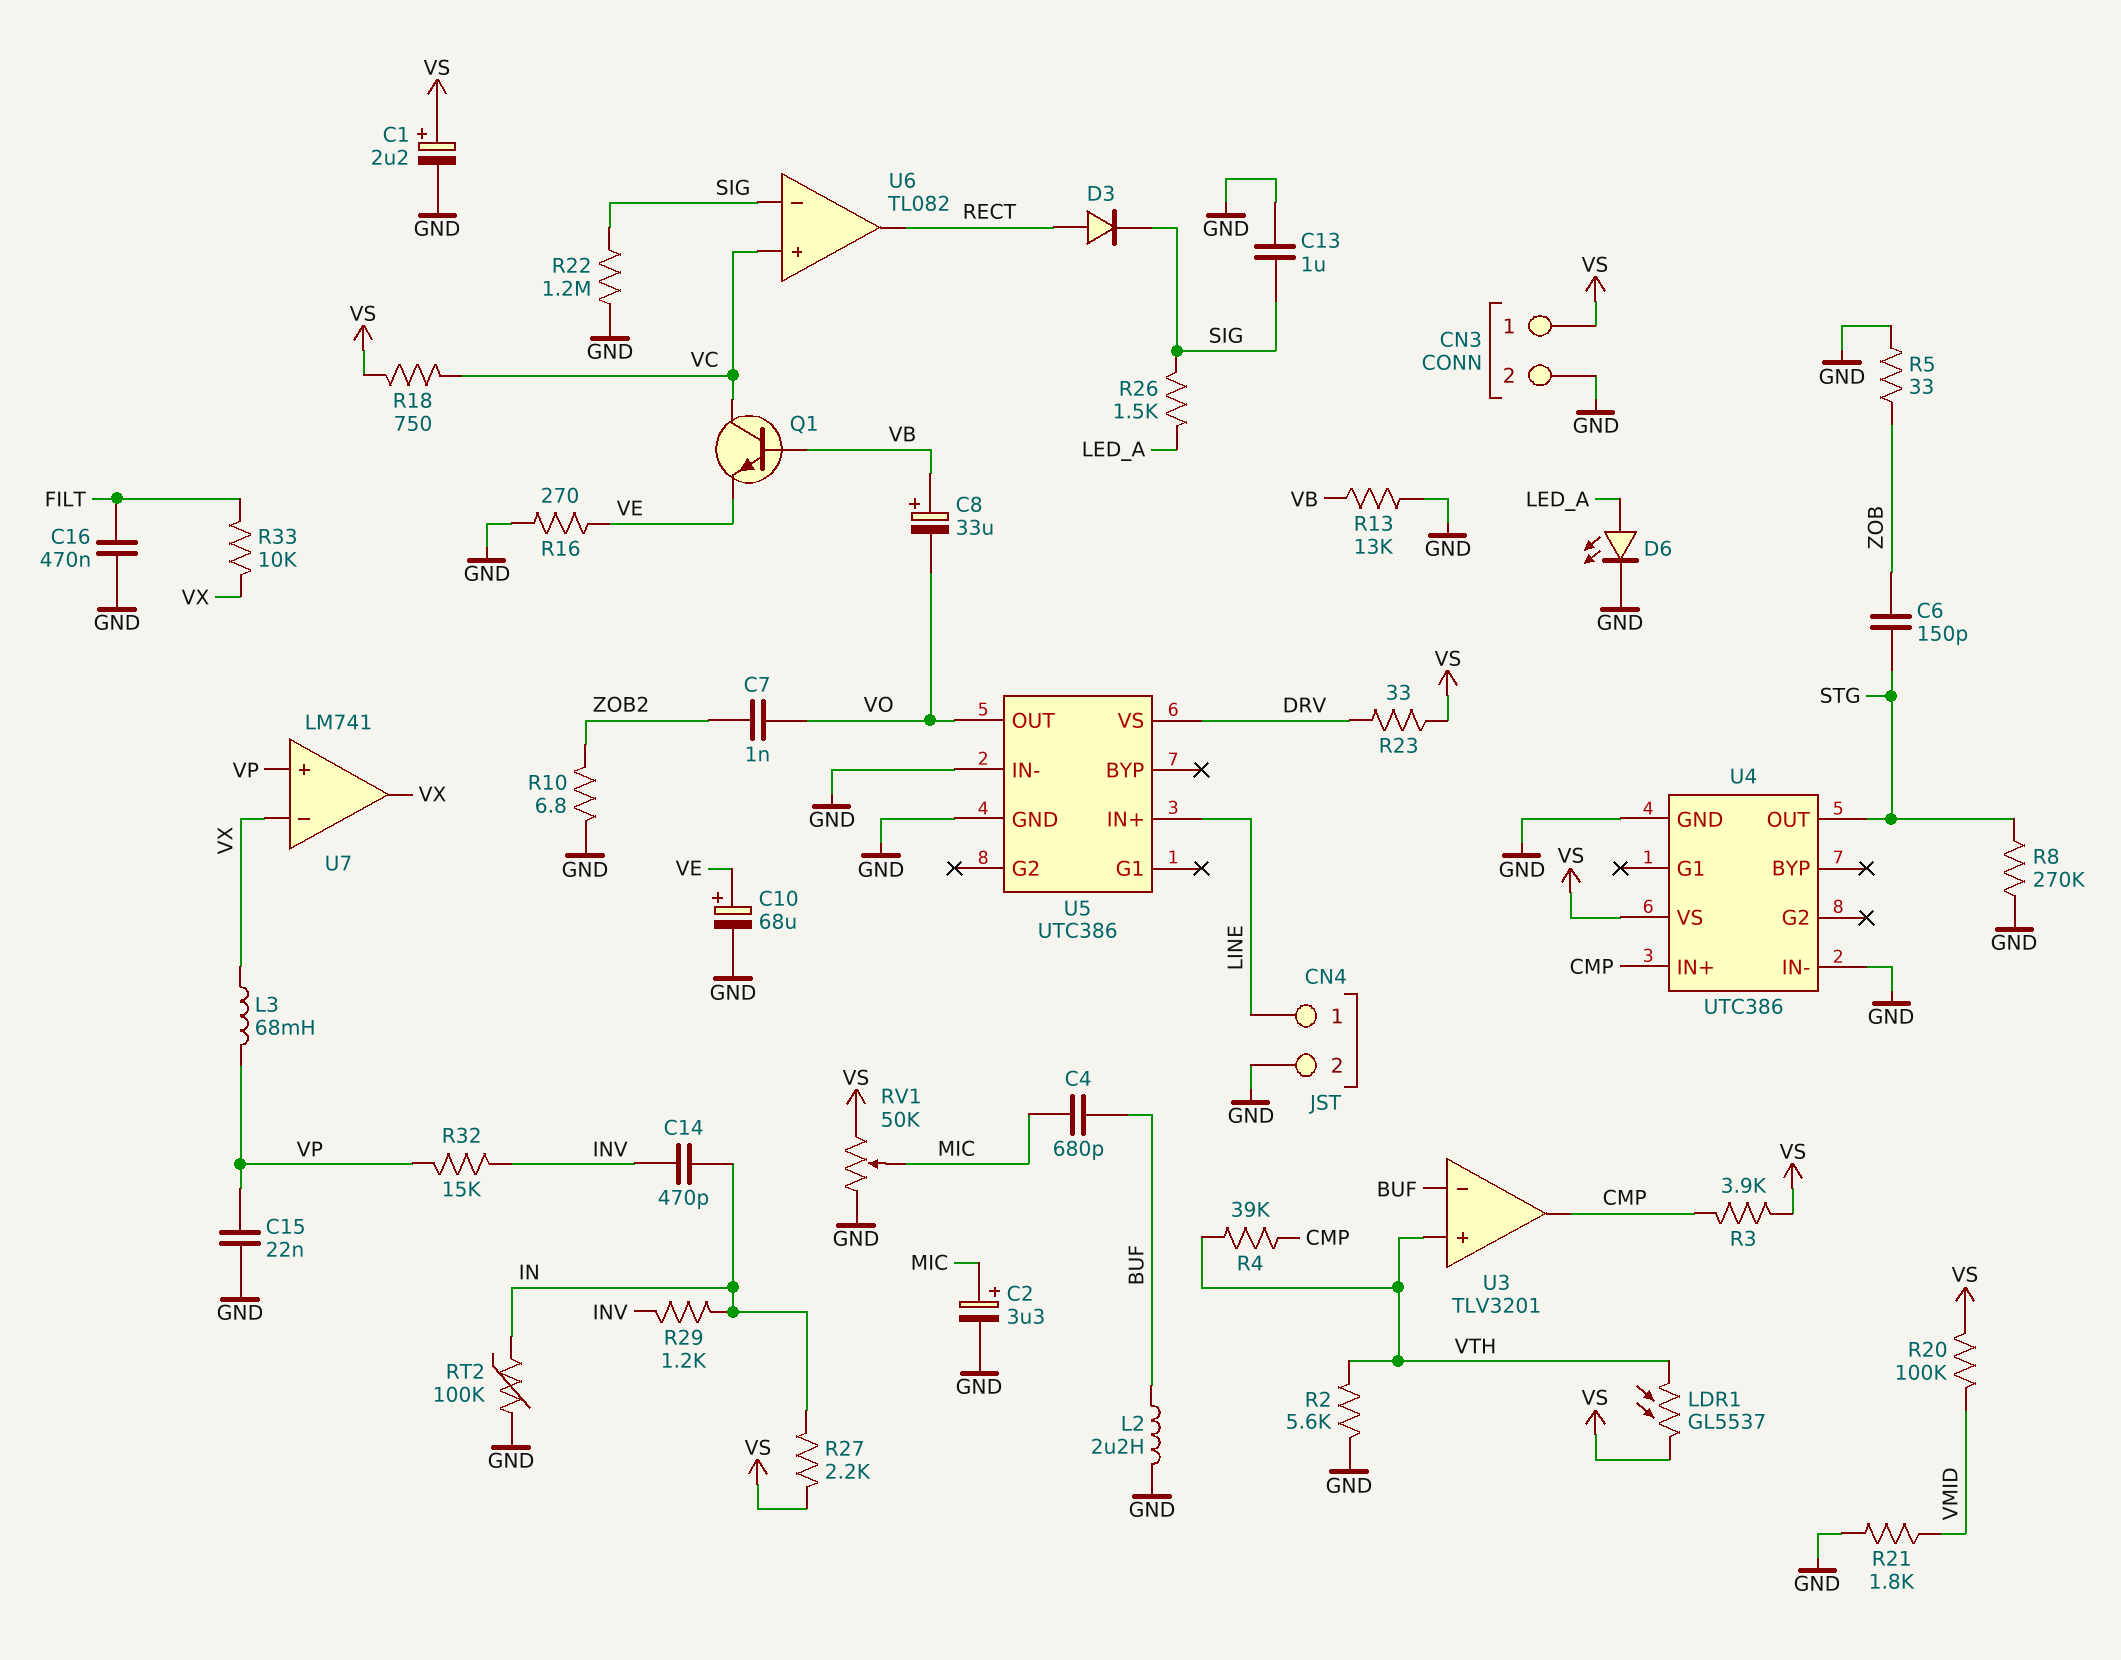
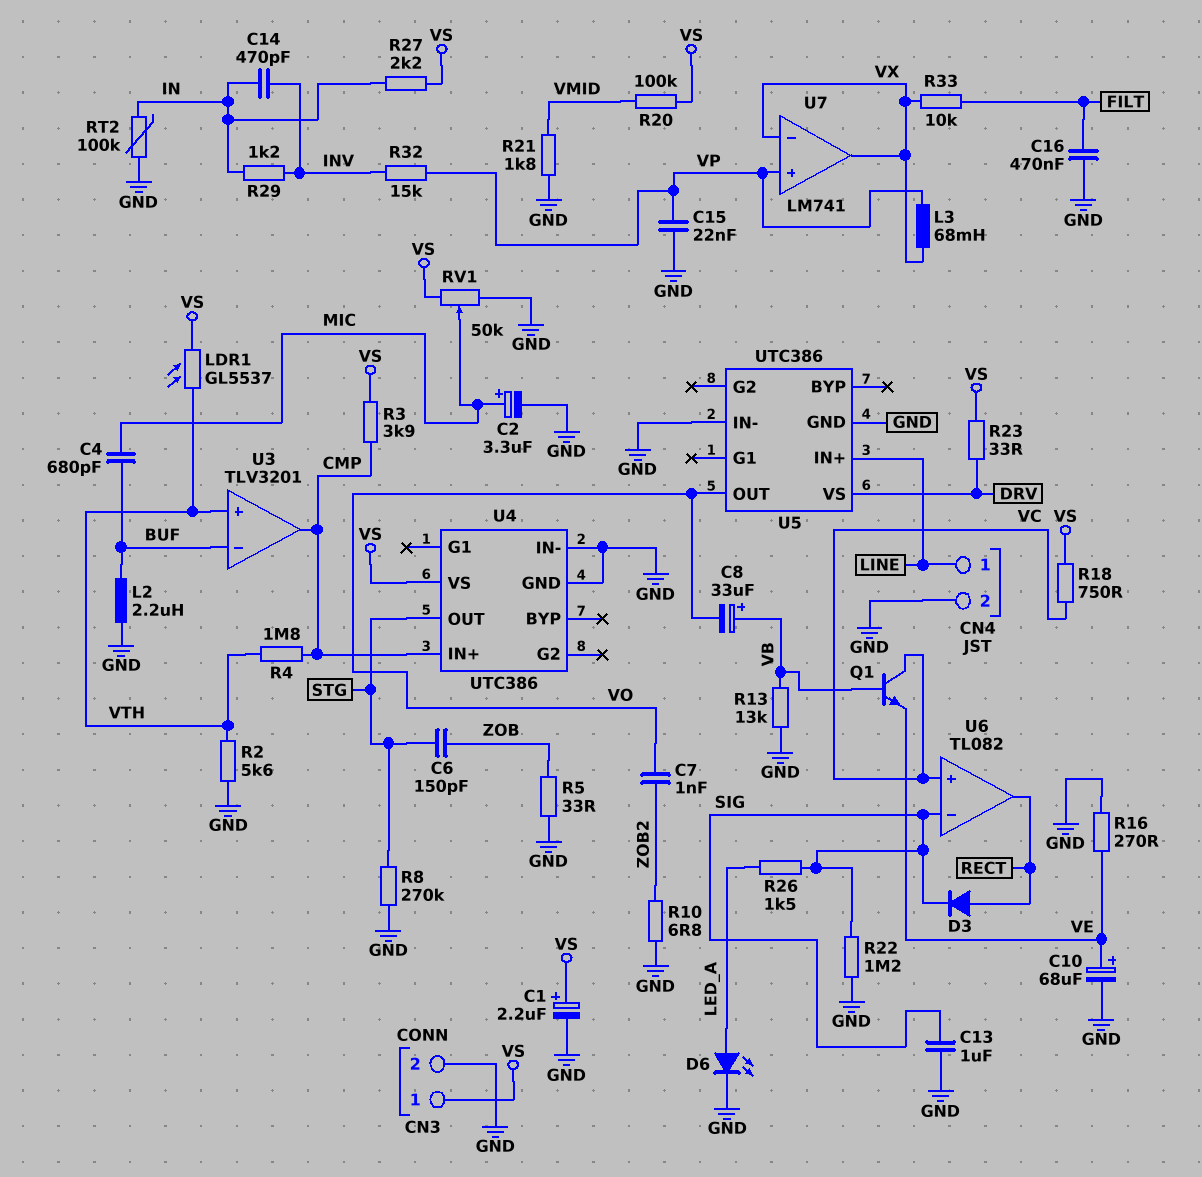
R4: 39k (CMP, VTH) -> 1.8M (CMP, VTH)

